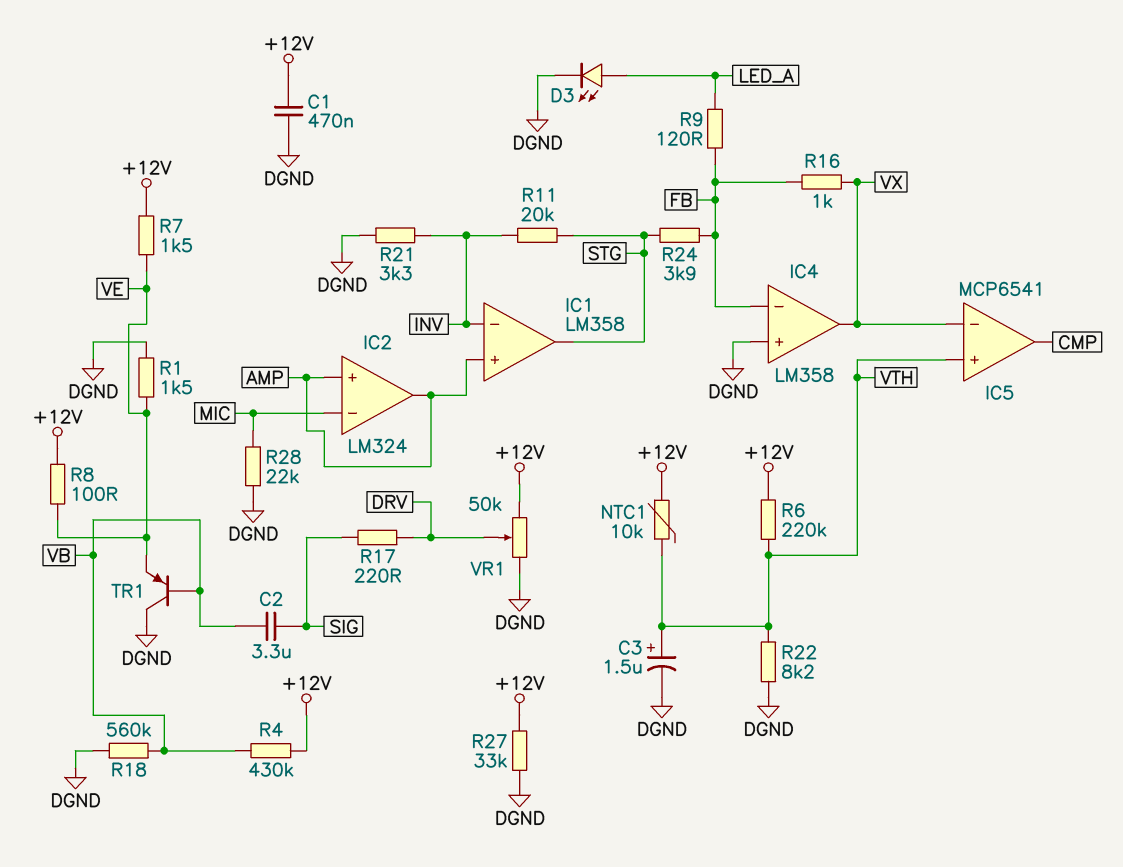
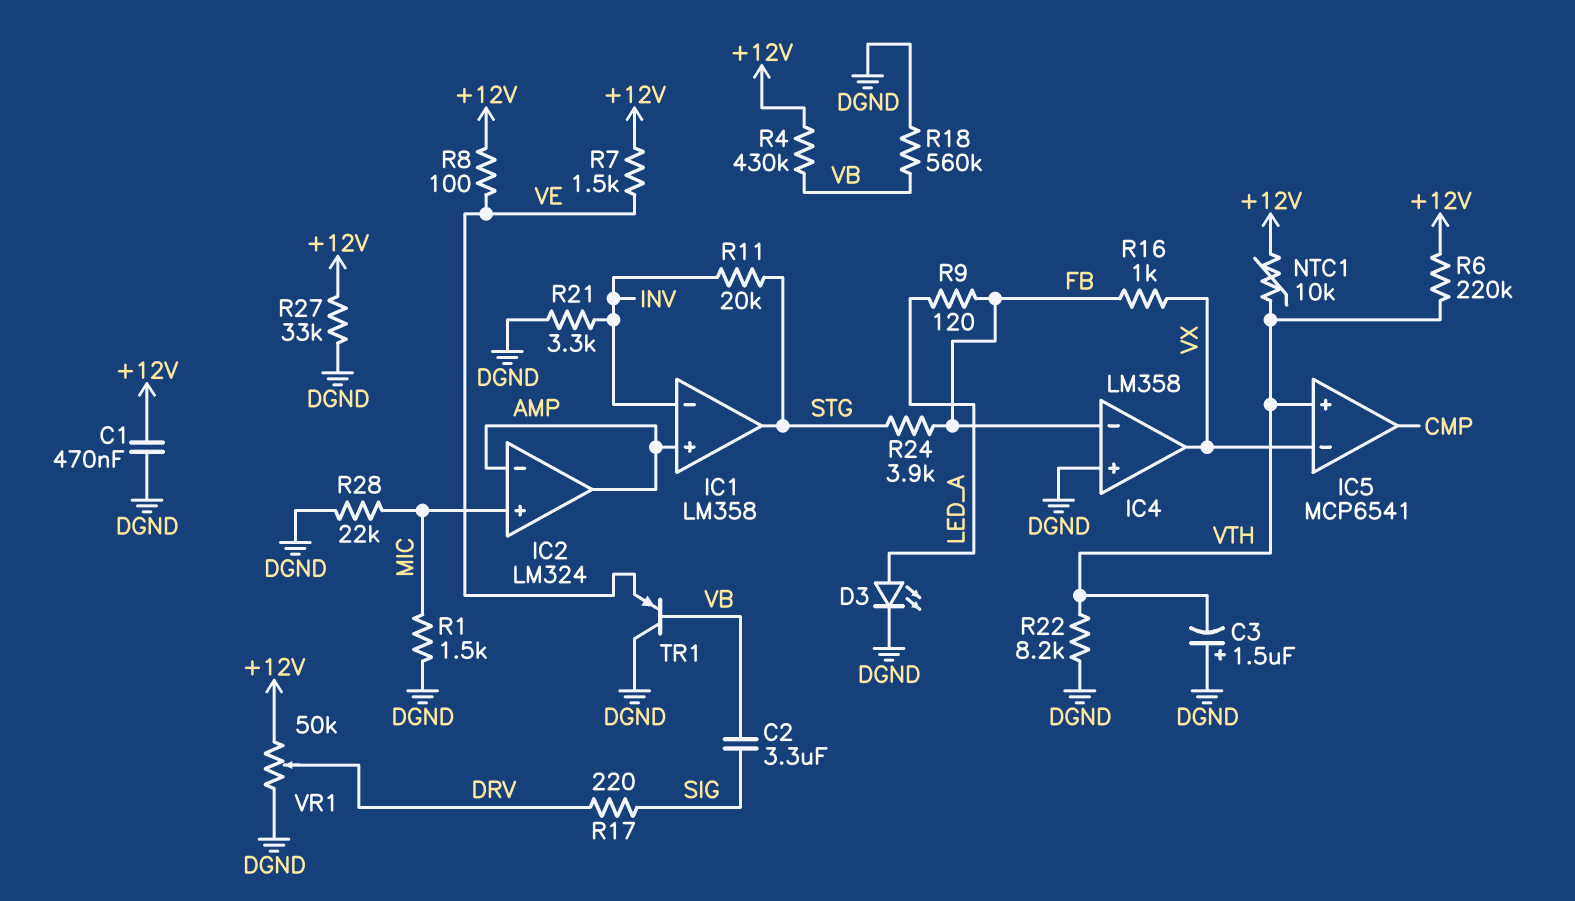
C3: 1.5uF (plus VTH, minus DGND) -> 1.5uF (plus DGND, minus VTH)
IC2 pin in+: AMP -> MIC
IC2 pin in-: MIC -> AMP
R1: 1.5k (DGND, VE) -> 1.5k (DGND, MIC)

